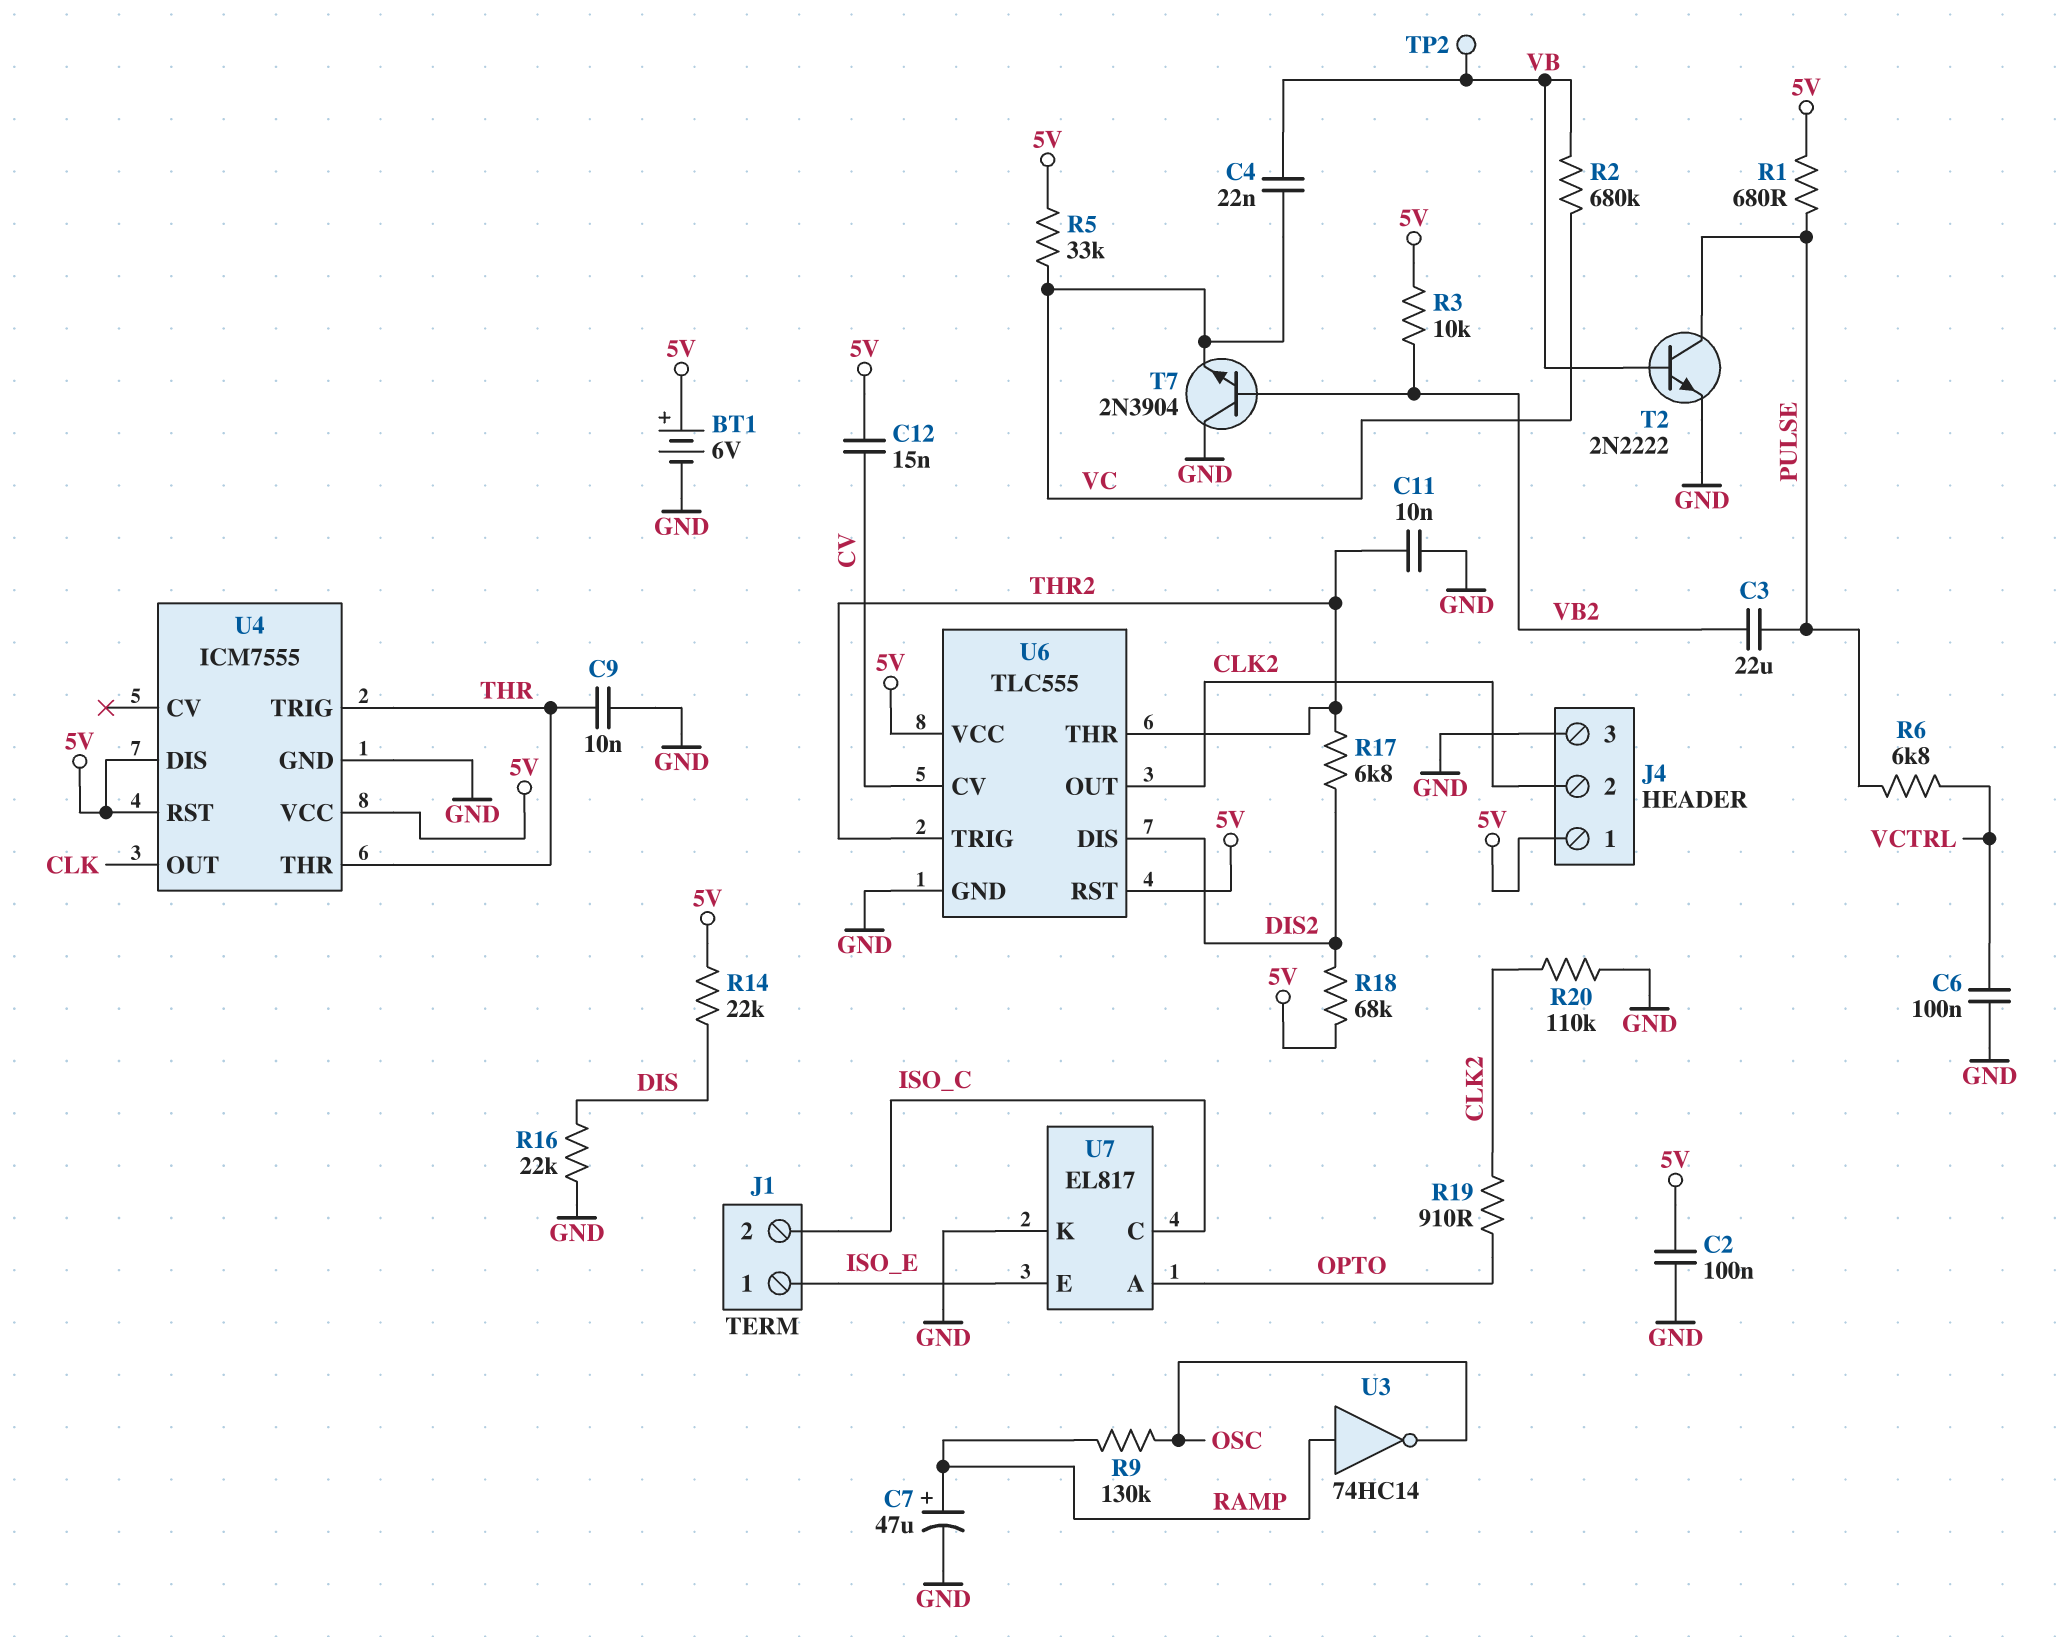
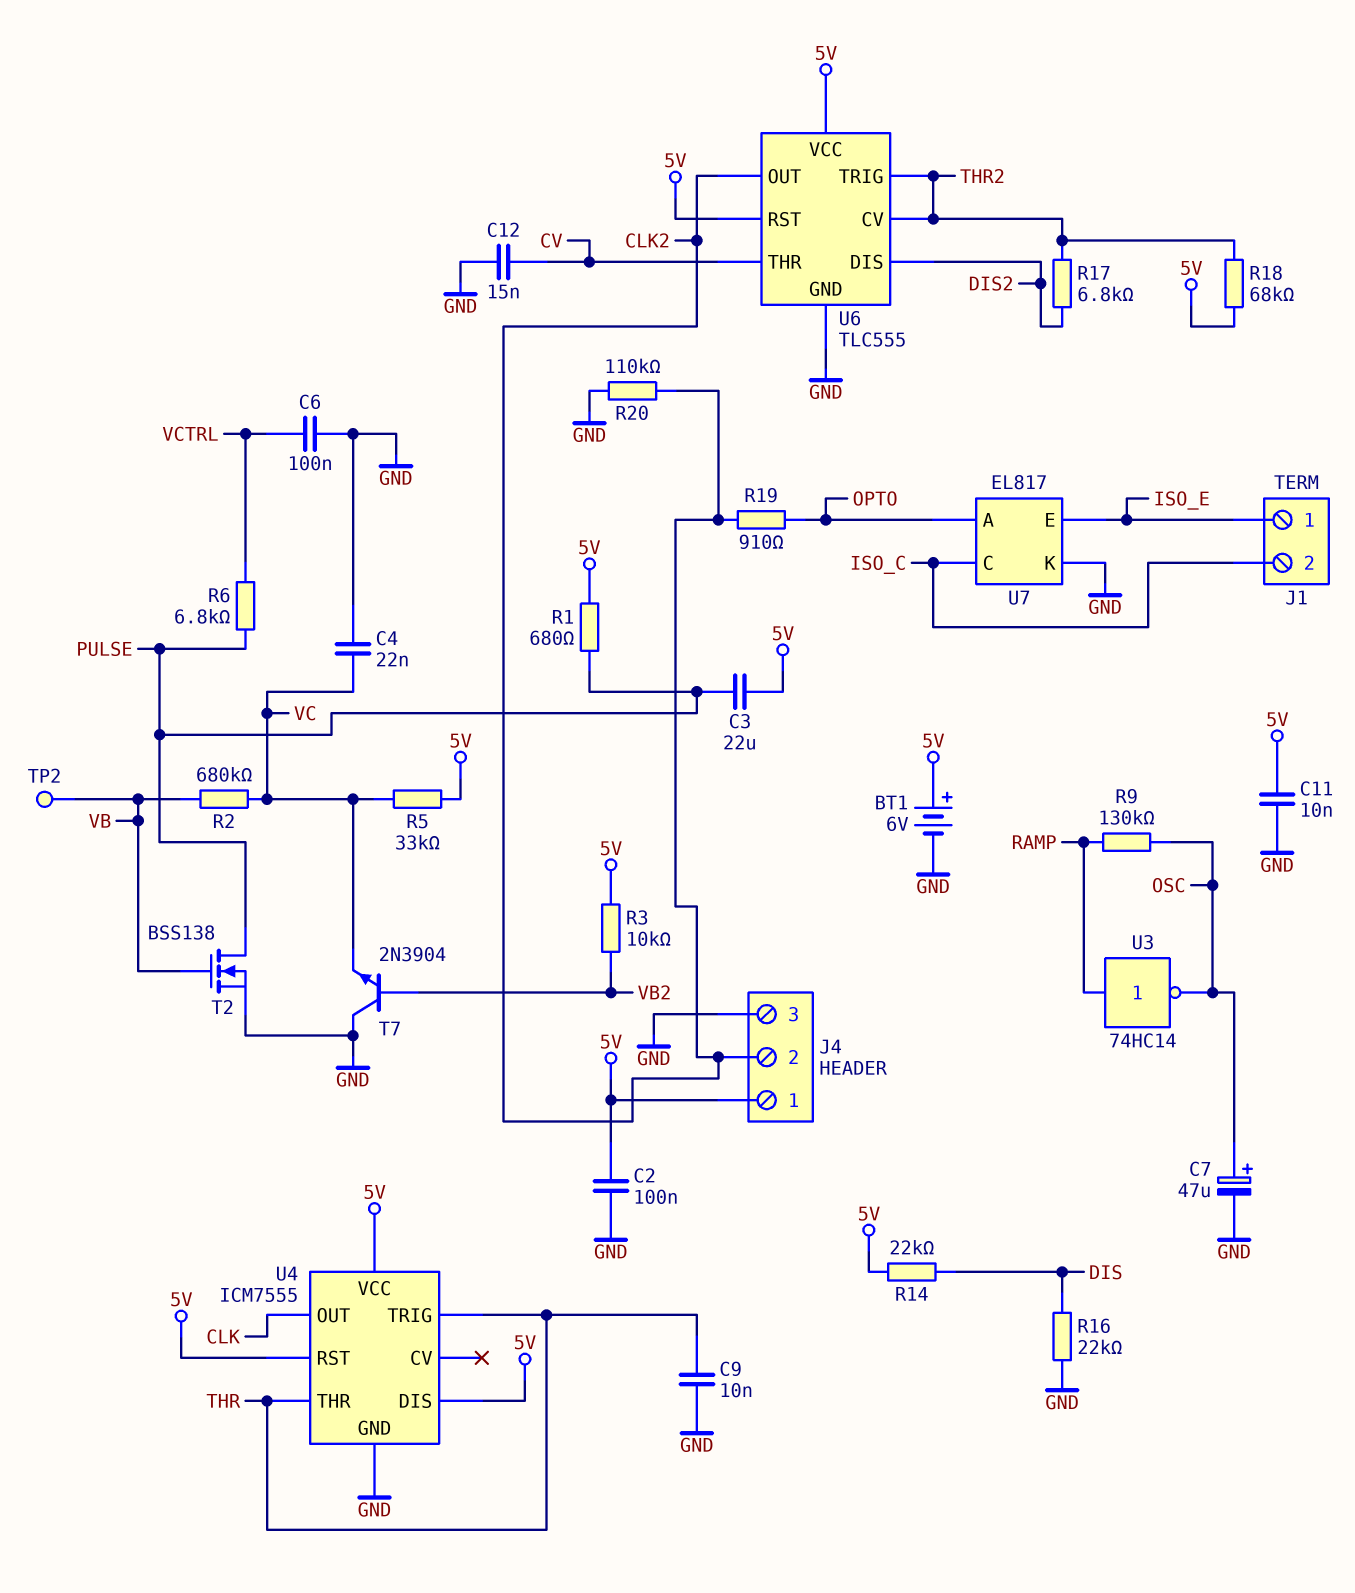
C3: 22uF (PULSE, VB2) -> 22uF (5V, PULSE)
C4: 22nF (VB, VC) -> 22nF (GND, VC)
C7: 47uF (plus RAMP, minus GND) -> 47uF (plus OSC, minus GND)
C11: 10nF (GND, THR2) -> 10nF (5V, GND)
C12: 15nF (5V, CV) -> 15nF (CV, GND)
R18: 68k (5V, DIS2) -> 68k (5V, THR2)
T2: NPN 2N2222 (B VB, C PULSE, E GND) -> NMOS BSS138 (G VB, D PULSE, S GND)
U6 pin CV: CV -> THR2
U6 pin THR: THR2 -> CV

